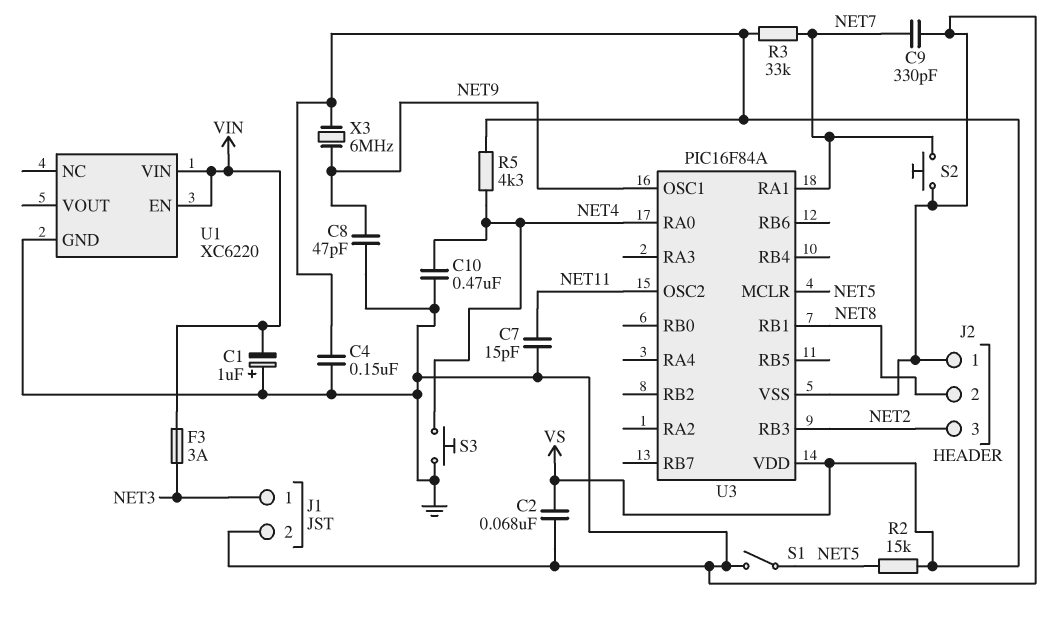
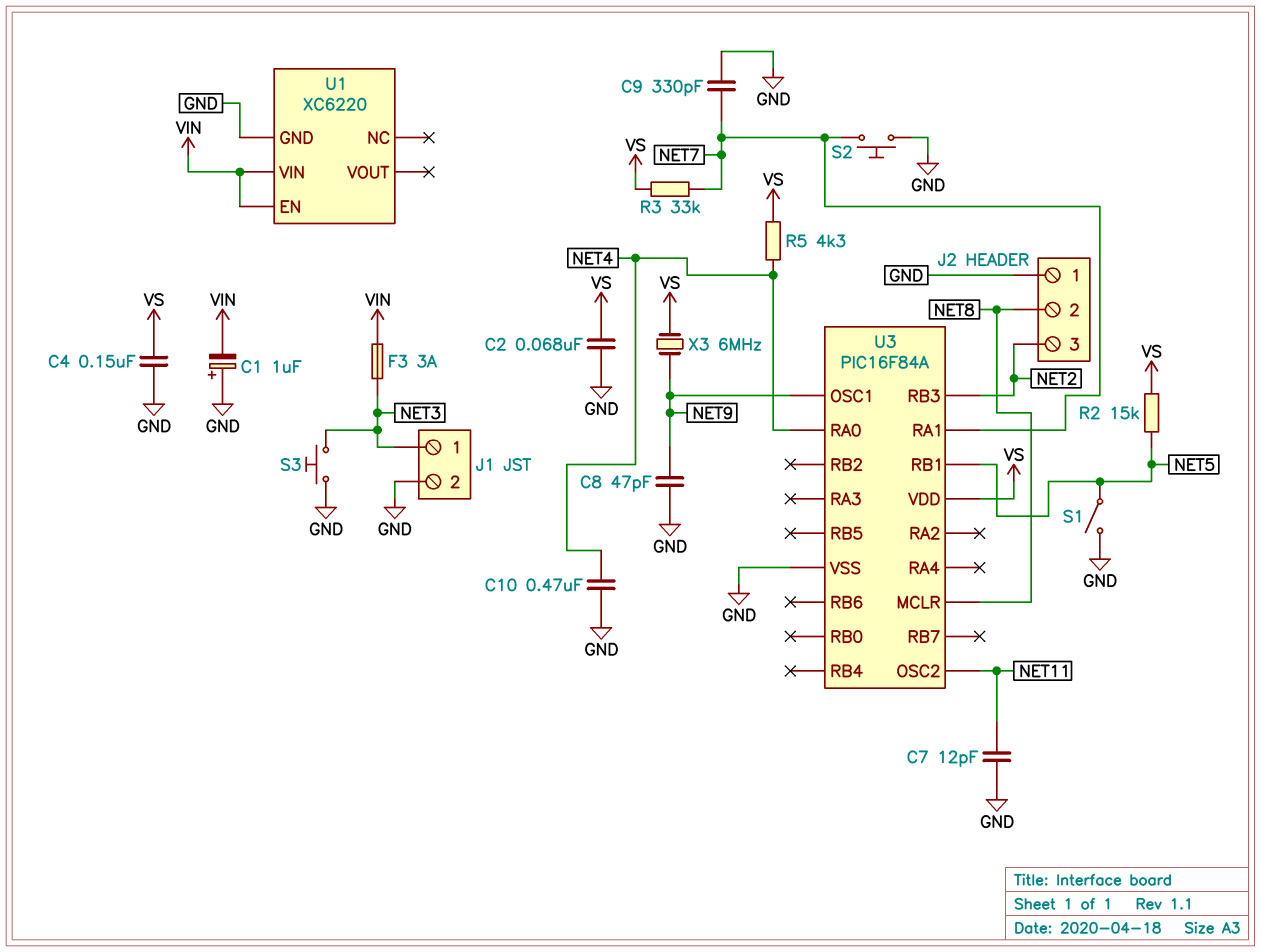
C7: 15pF (GND, NET11) -> 12pF (GND, NET11)
S3: button (GND, NET4) -> button (GND, NET3)
U3 pin MCLR: NET5 -> NET8
U3 pin RB1: NET8 -> NET5

